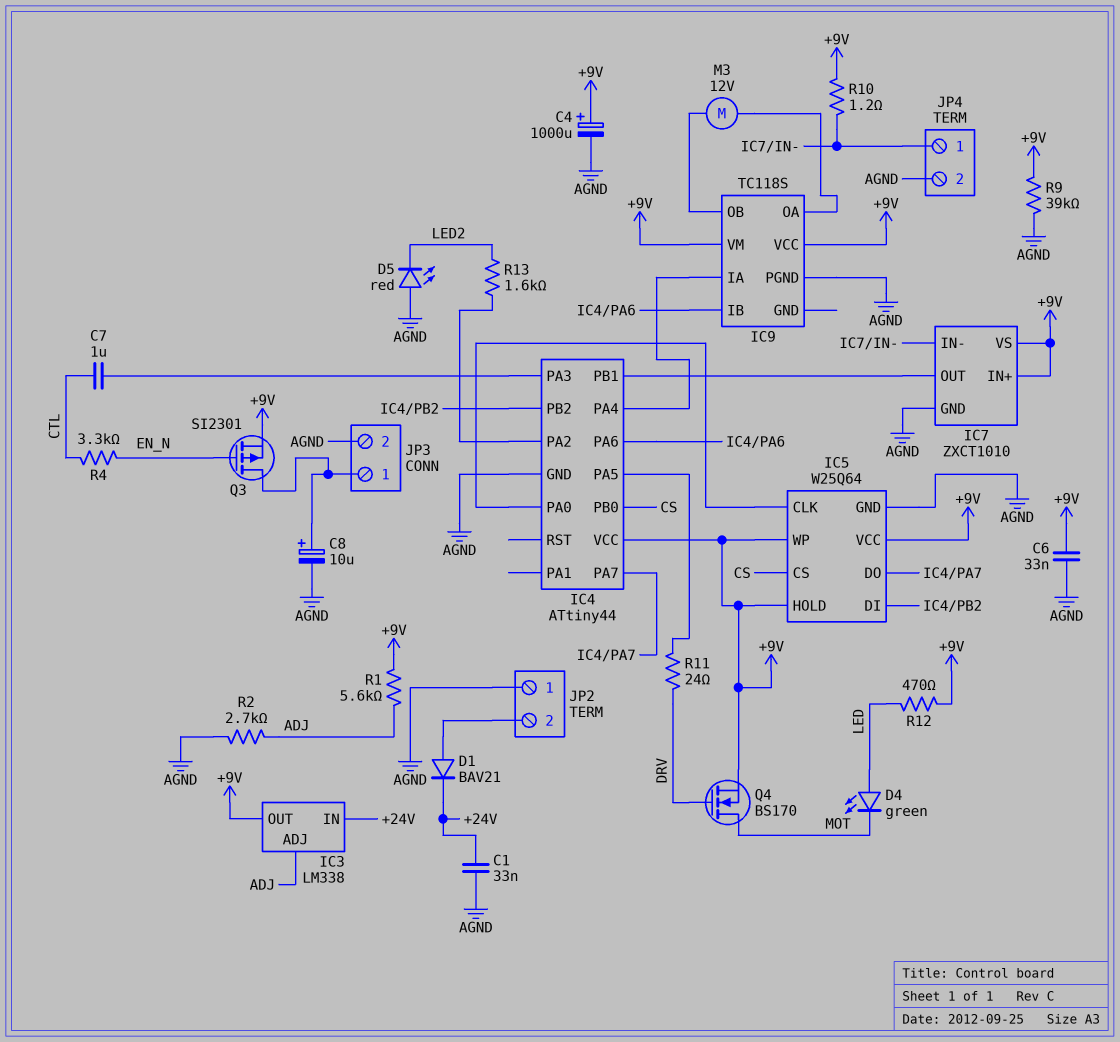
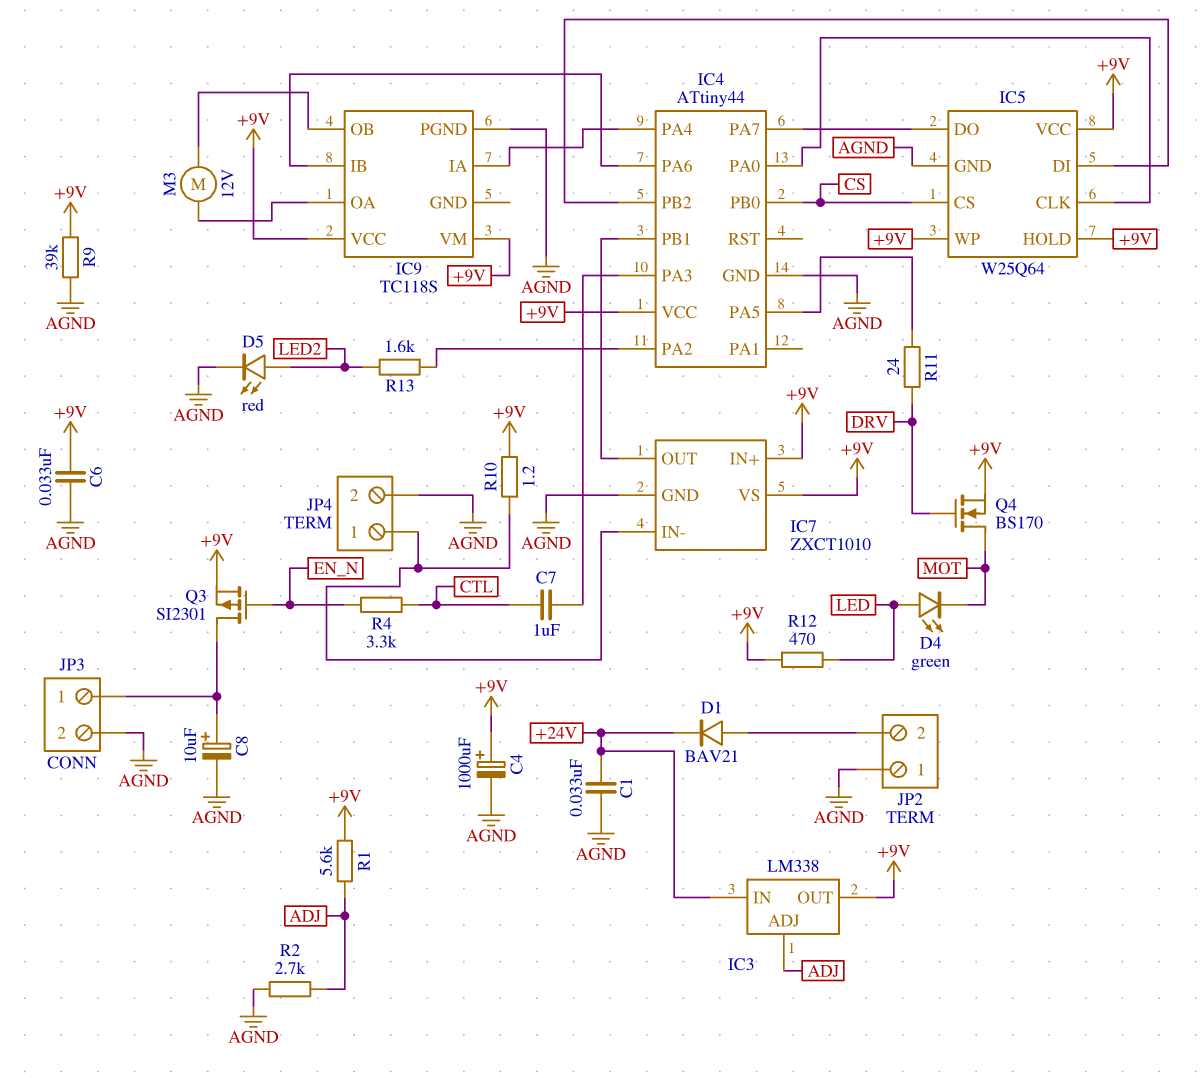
D5: LED red (A AGND, K LED2) -> LED red (A LED2, K AGND)

